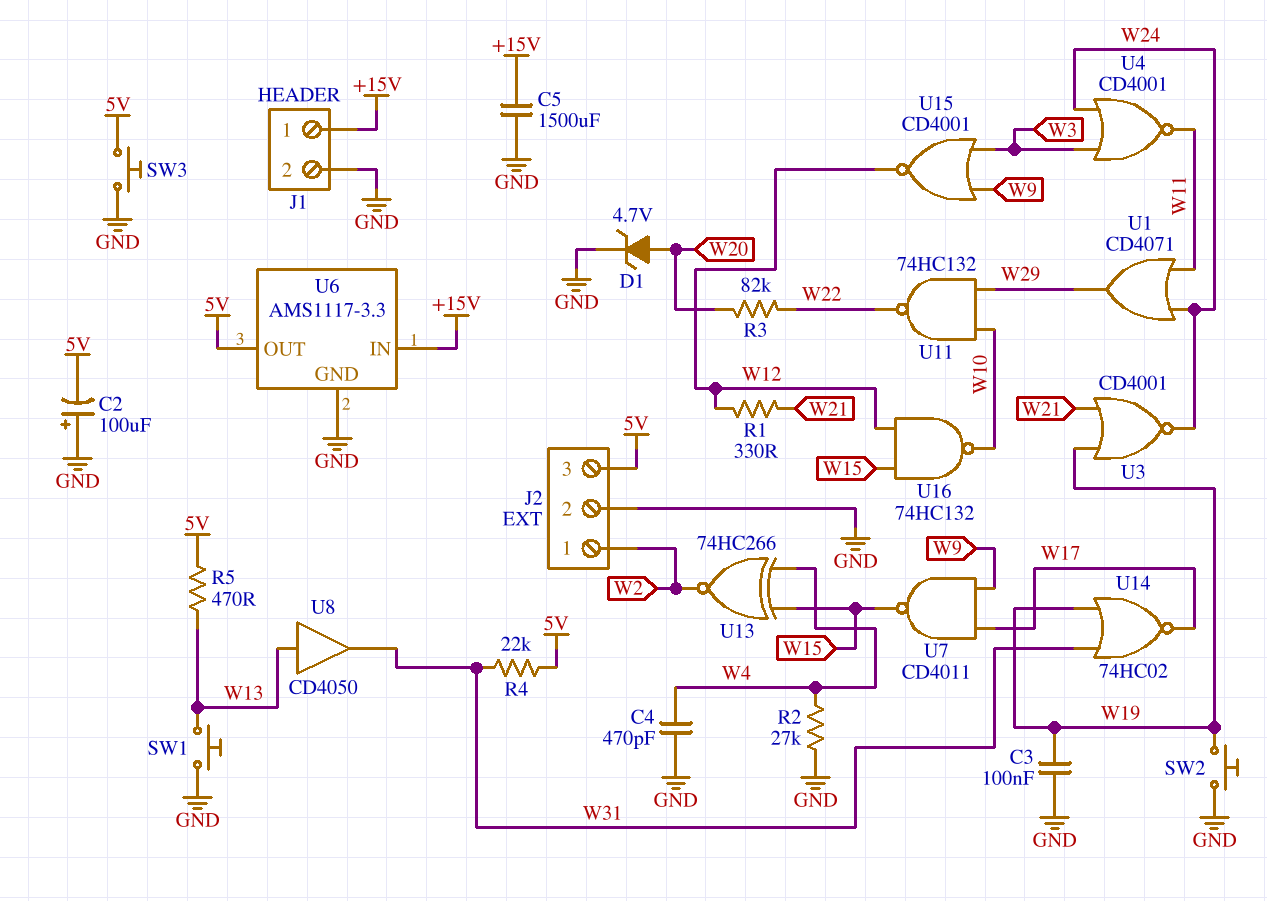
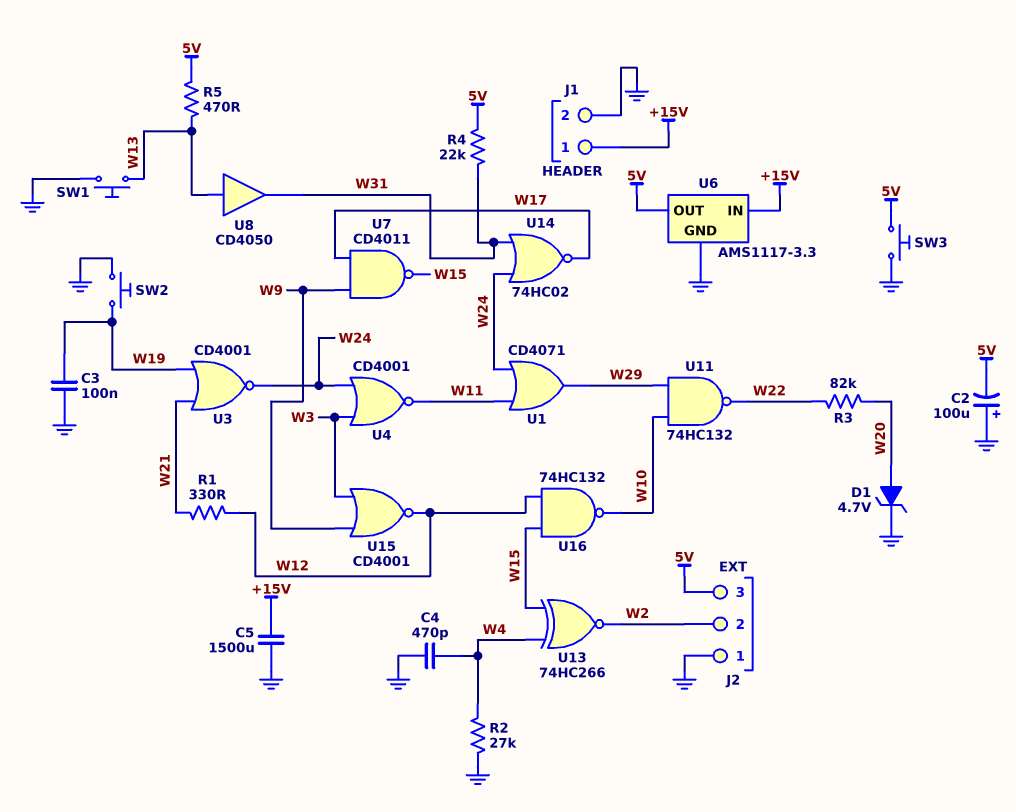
J2 pin 1: W2 -> GND
J2 pin 2: GND -> W2
U14: NOR 74HC02 (in W19, in W31, out W17) -> NOR 74HC02 (in W24, in W31, out W17)

